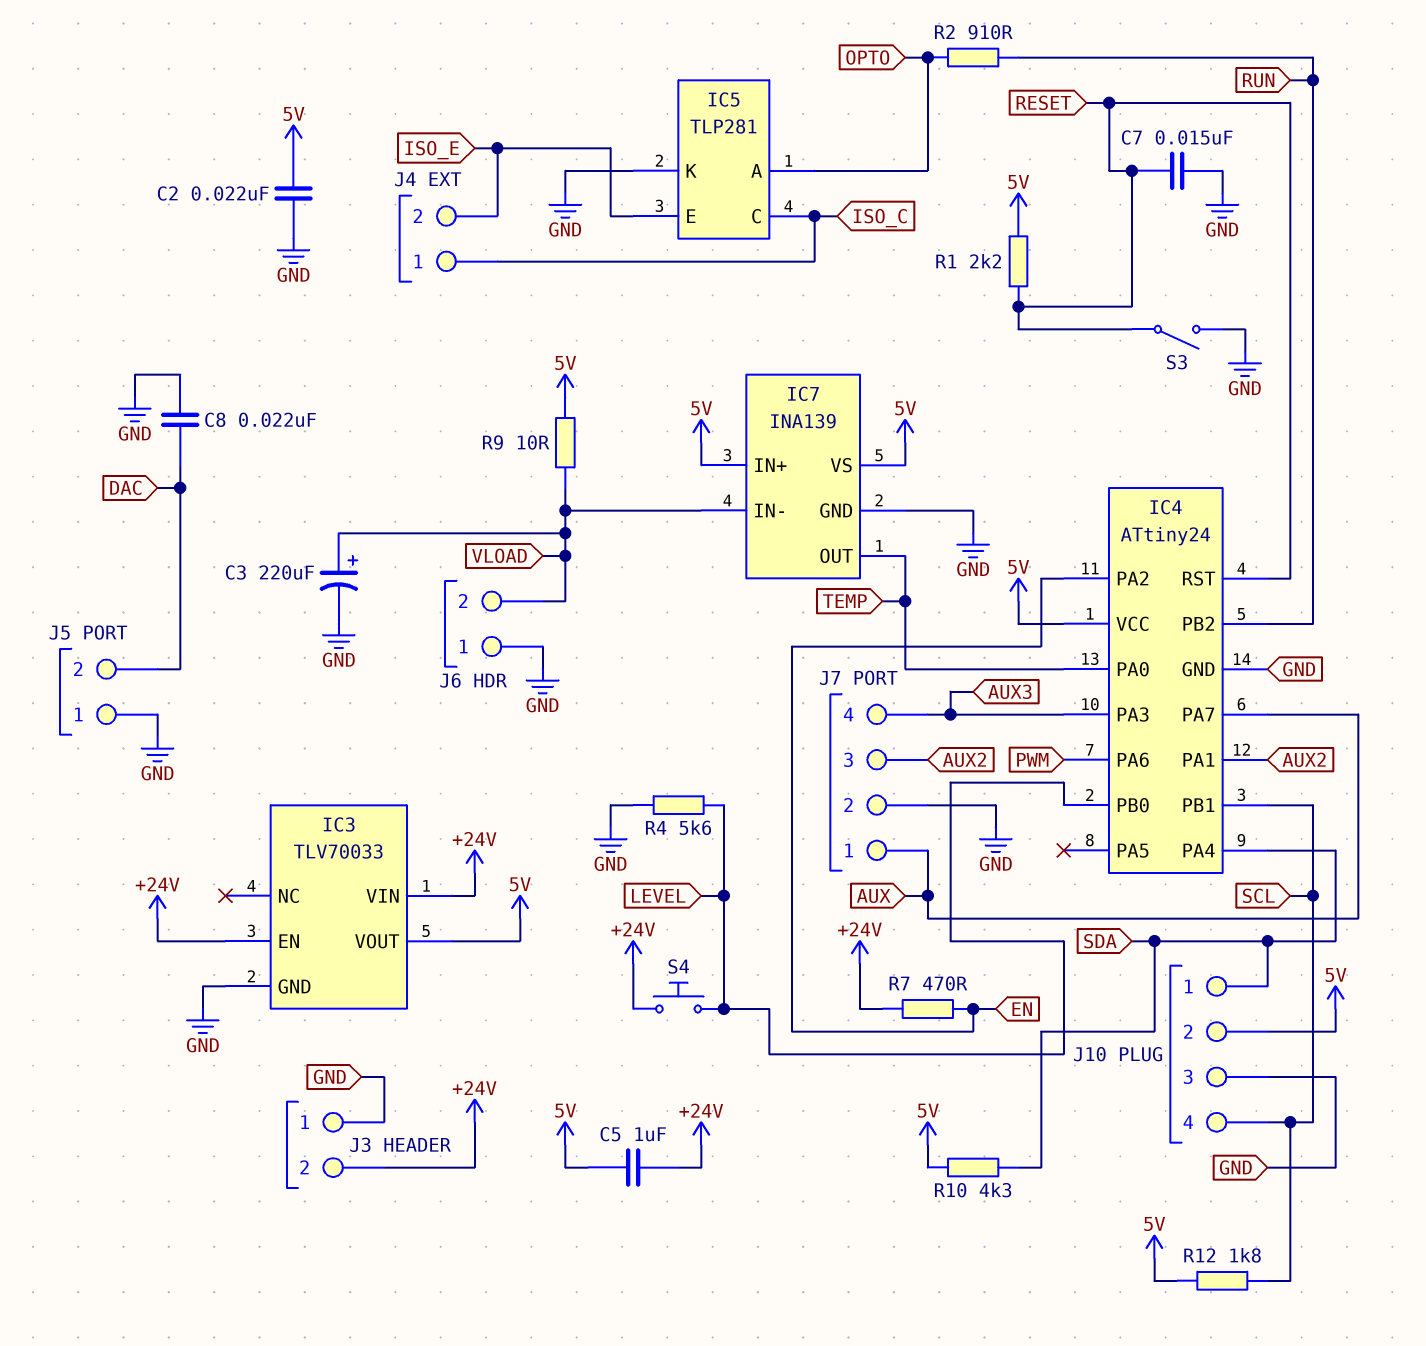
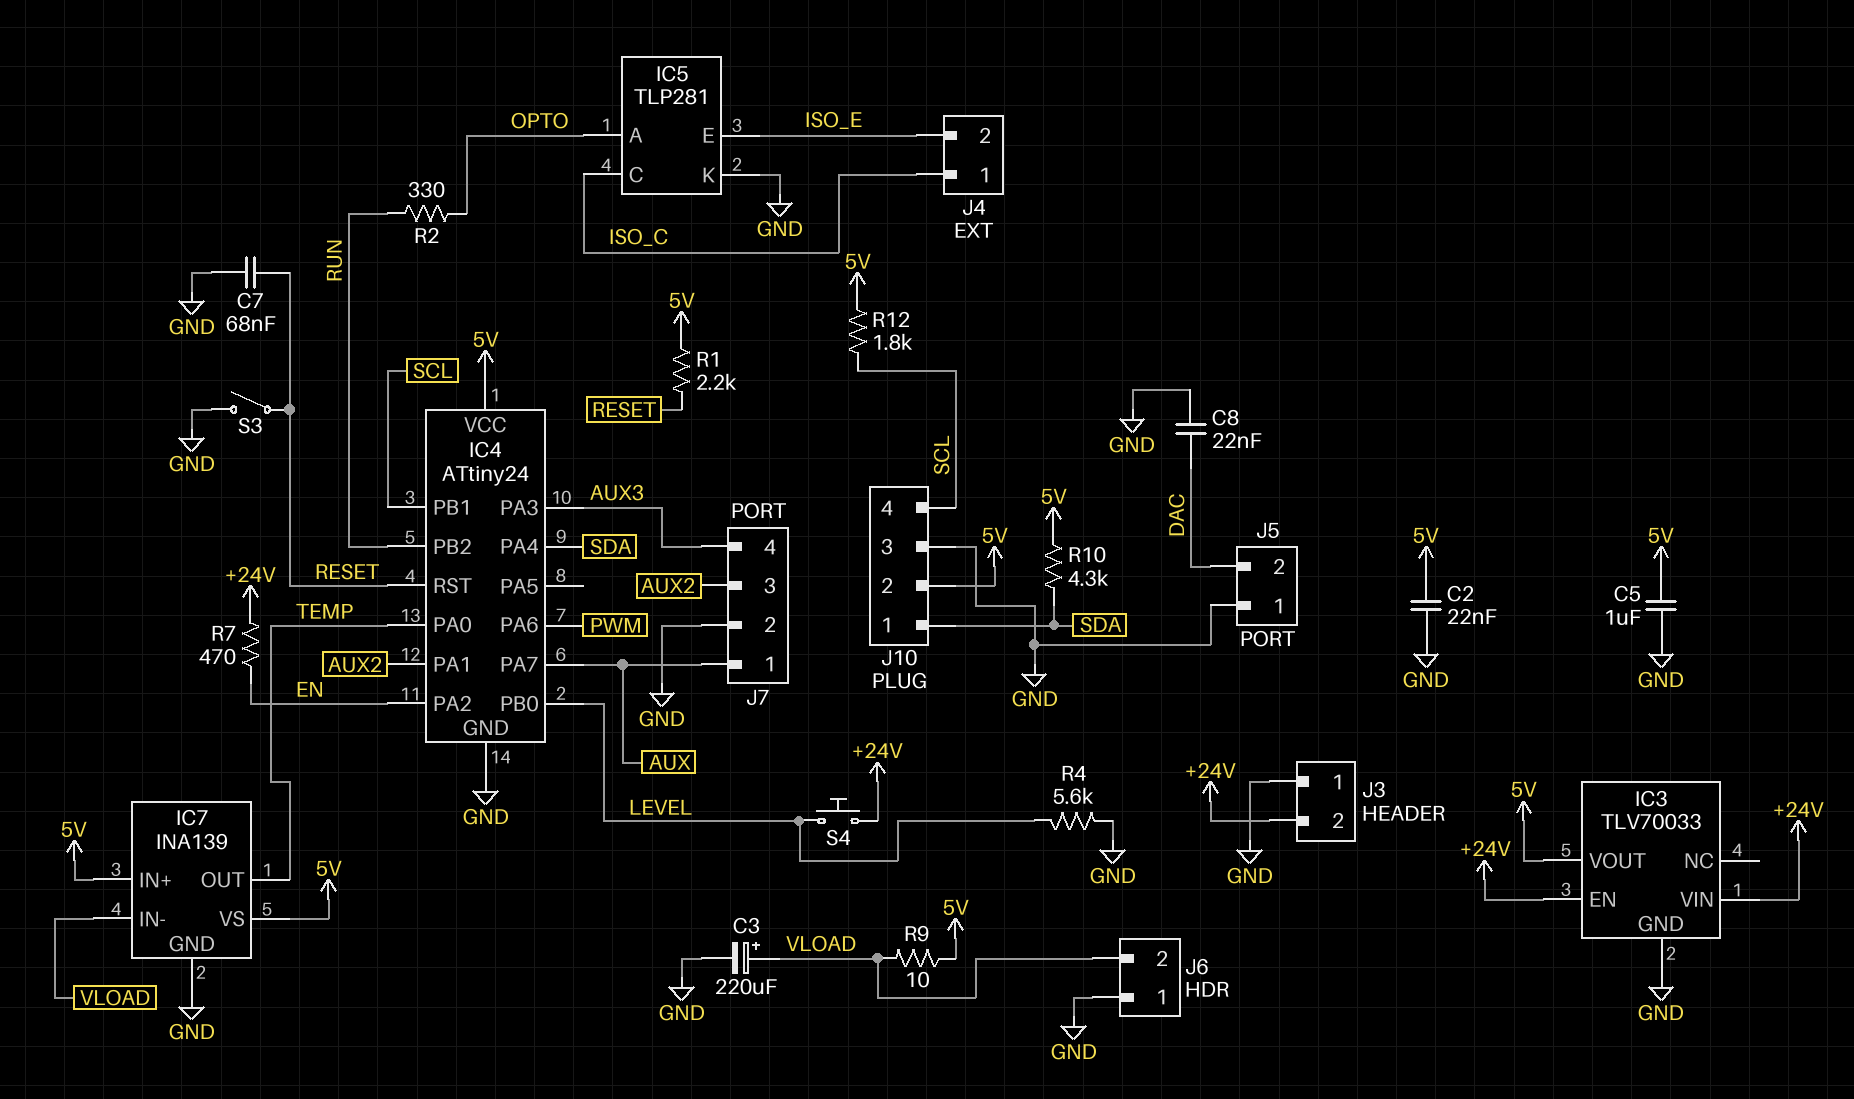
C5: 1uF (+24V, 5V) -> 1uF (5V, GND)
C7: 15nF (GND, RESET) -> 68nF (GND, RESET)
R2: 910 (OPTO, RUN) -> 330 (OPTO, RUN)

